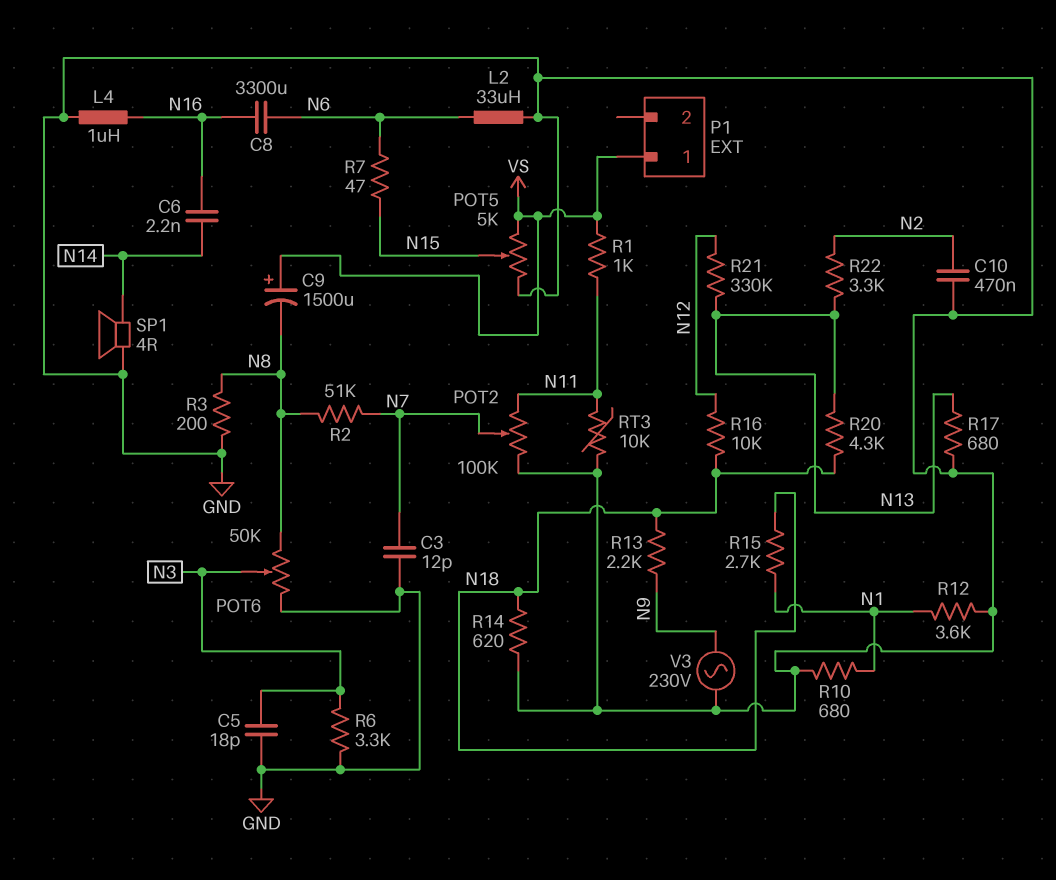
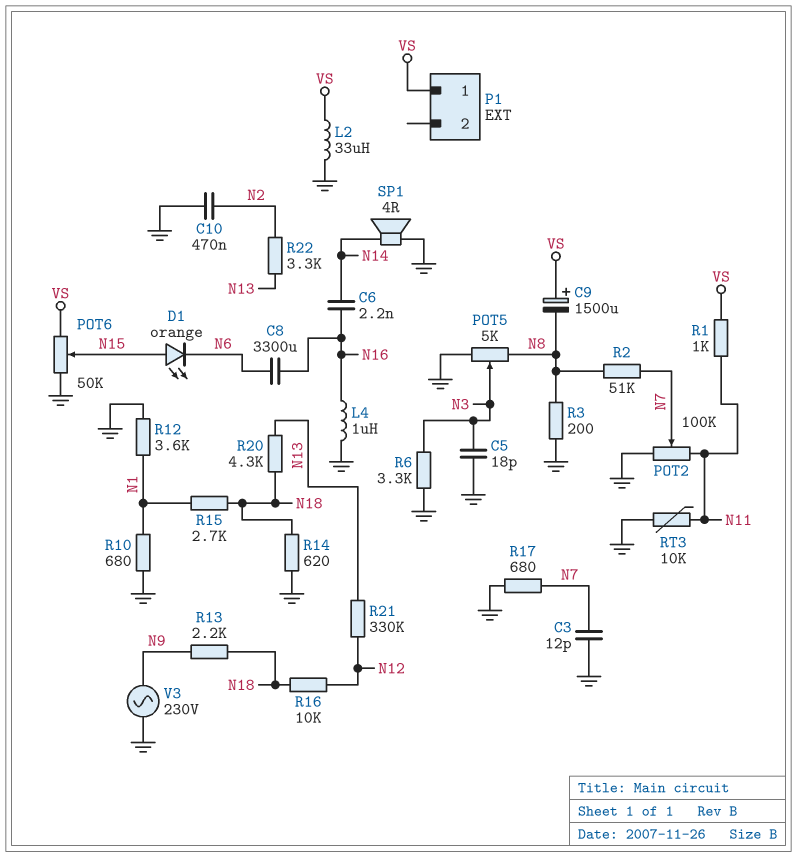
D1: none -> LED orange (A N15, K N6)
L2: 33uH (GND, N6) -> 33uH (GND, VS)
POT5: 5k (GND, VS, wiper N15) -> 5k (GND, N8, wiper N3)
POT6: 50k (GND, N8, wiper N3) -> 50k (GND, VS, wiper N15)
R7: 47 (N6, N15) -> none
R17: 680 (GND, N13) -> 680 (GND, N7)

